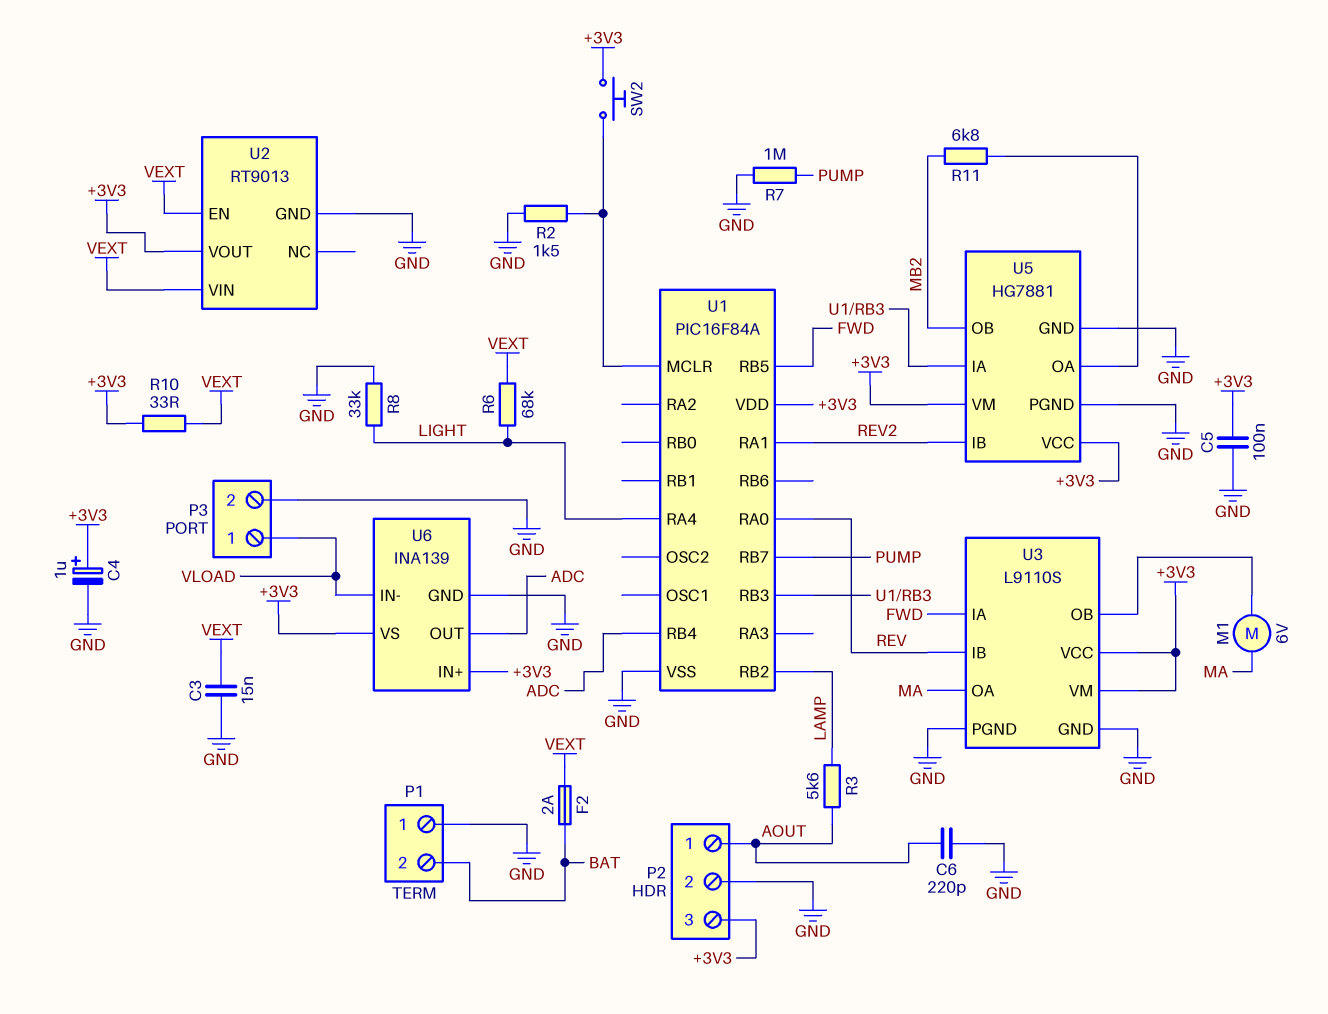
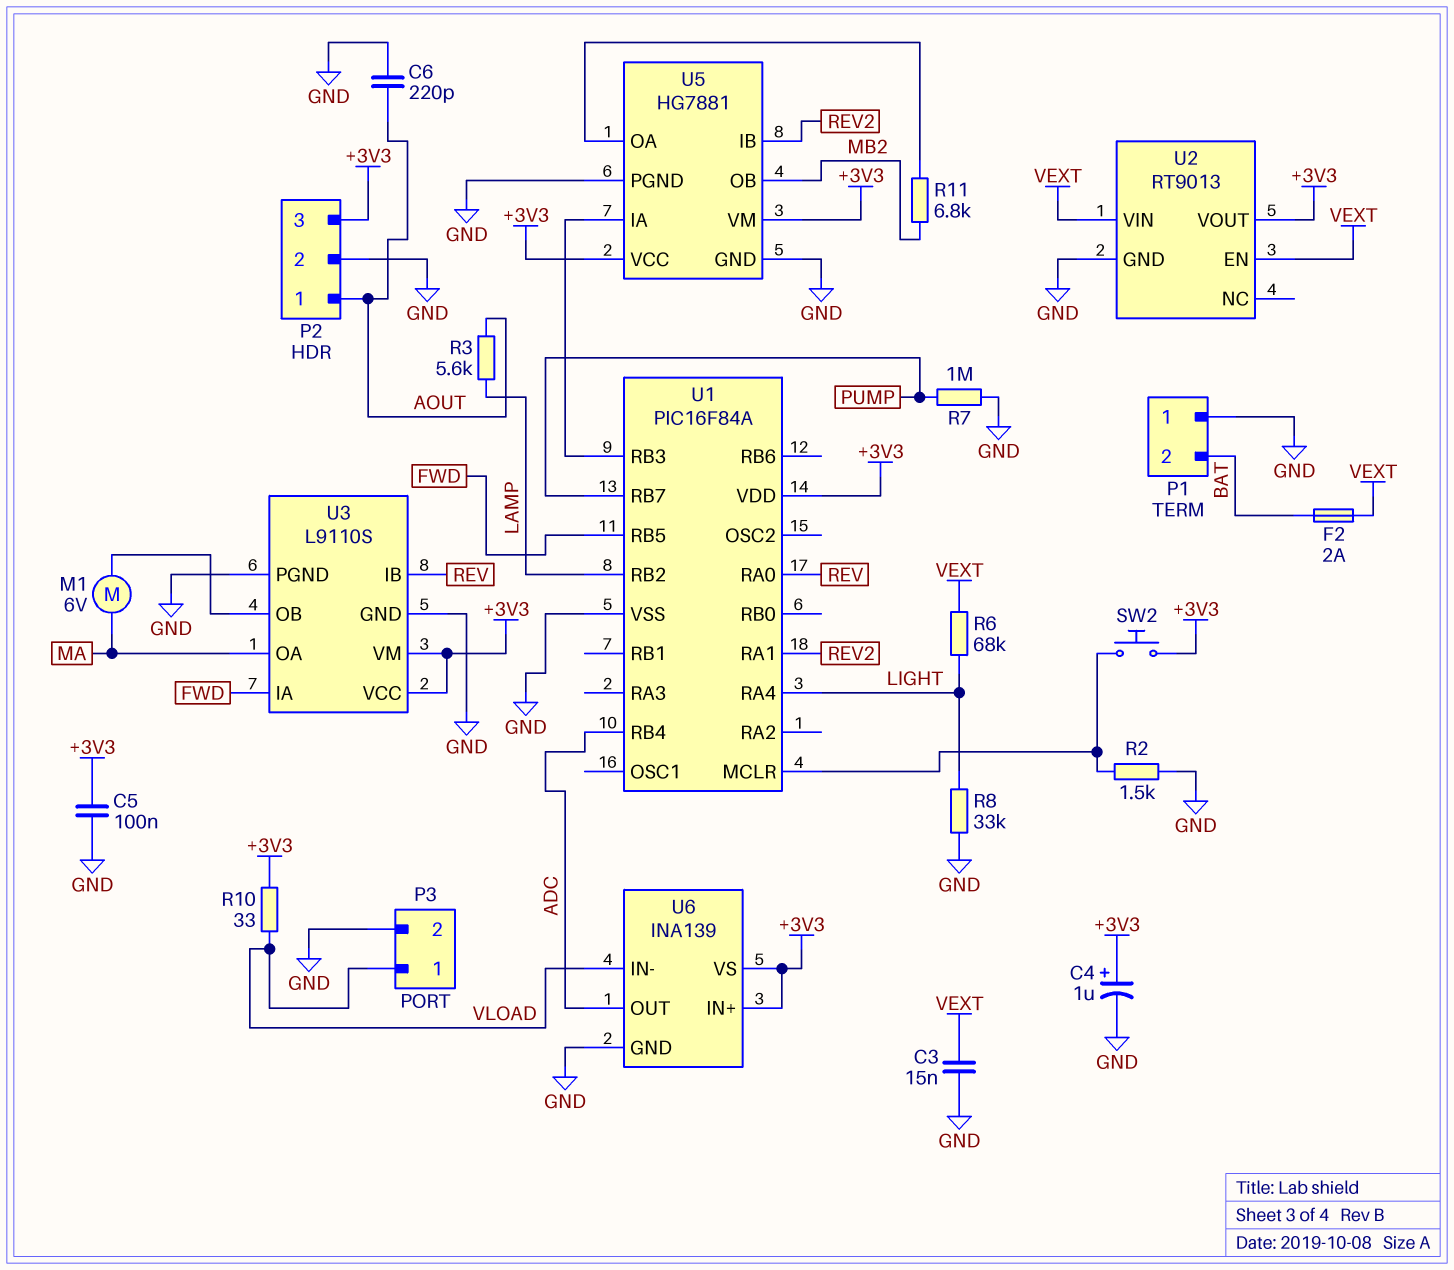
R10: 33 (+3V3, VEXT) -> 33 (+3V3, VLOAD)

